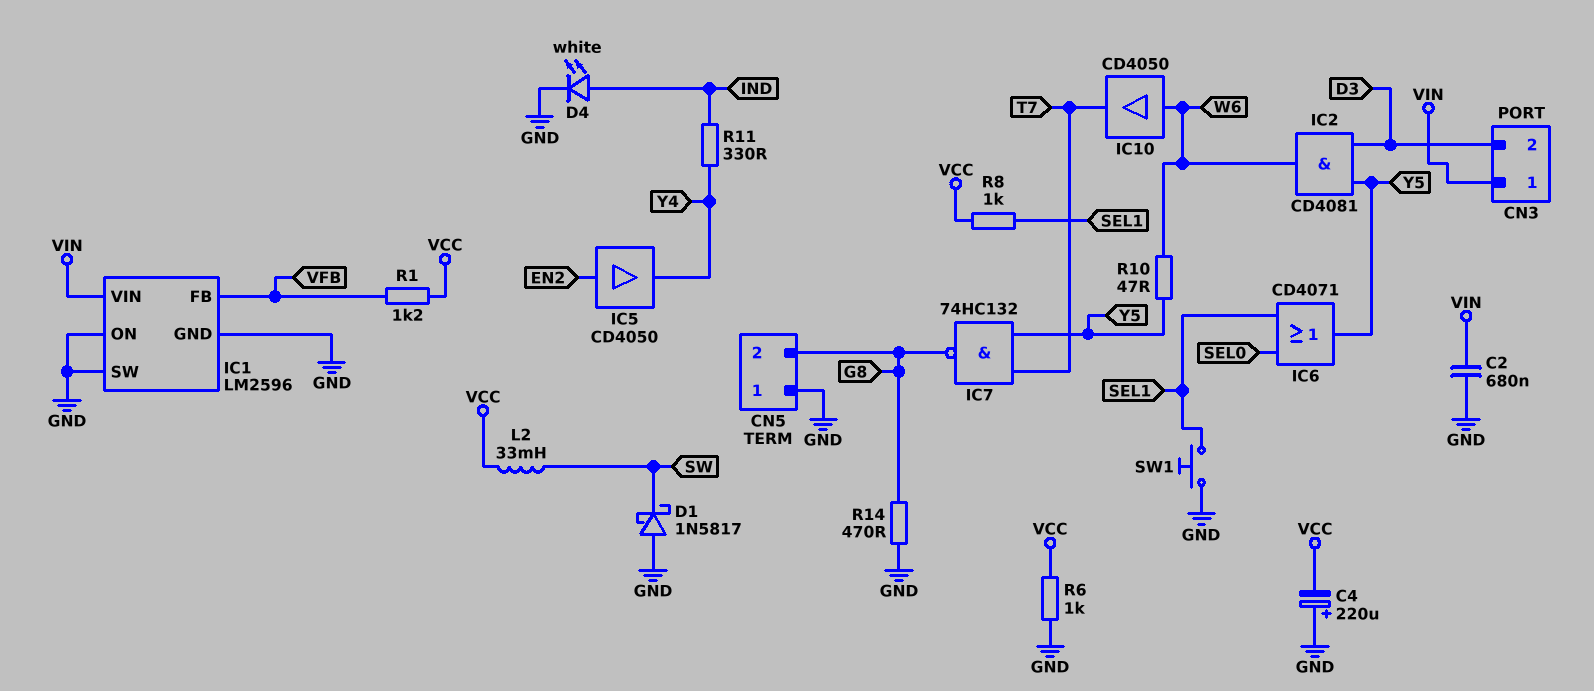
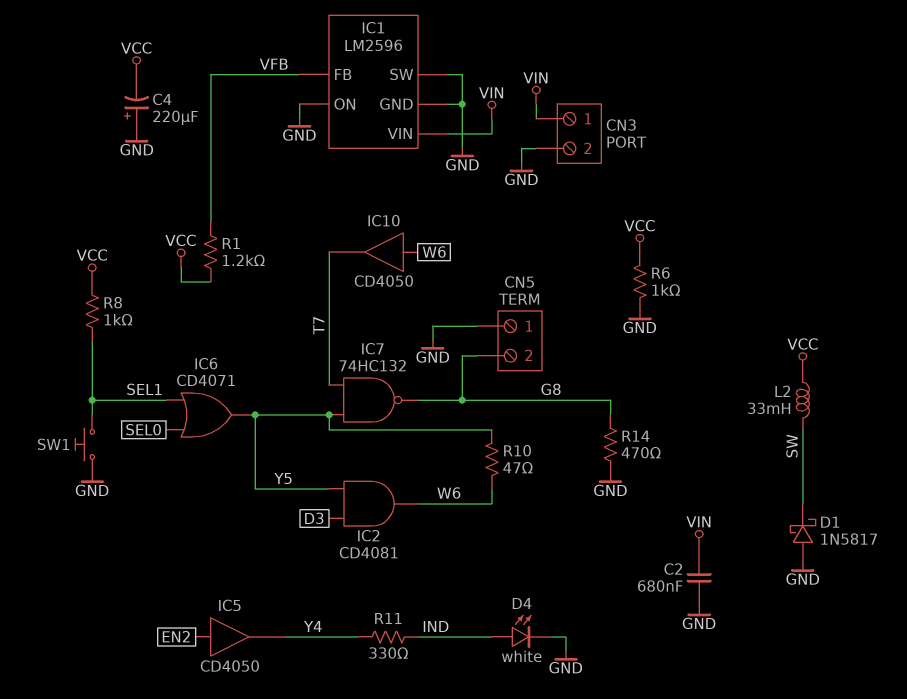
CN3 pin 2: D3 -> GND

